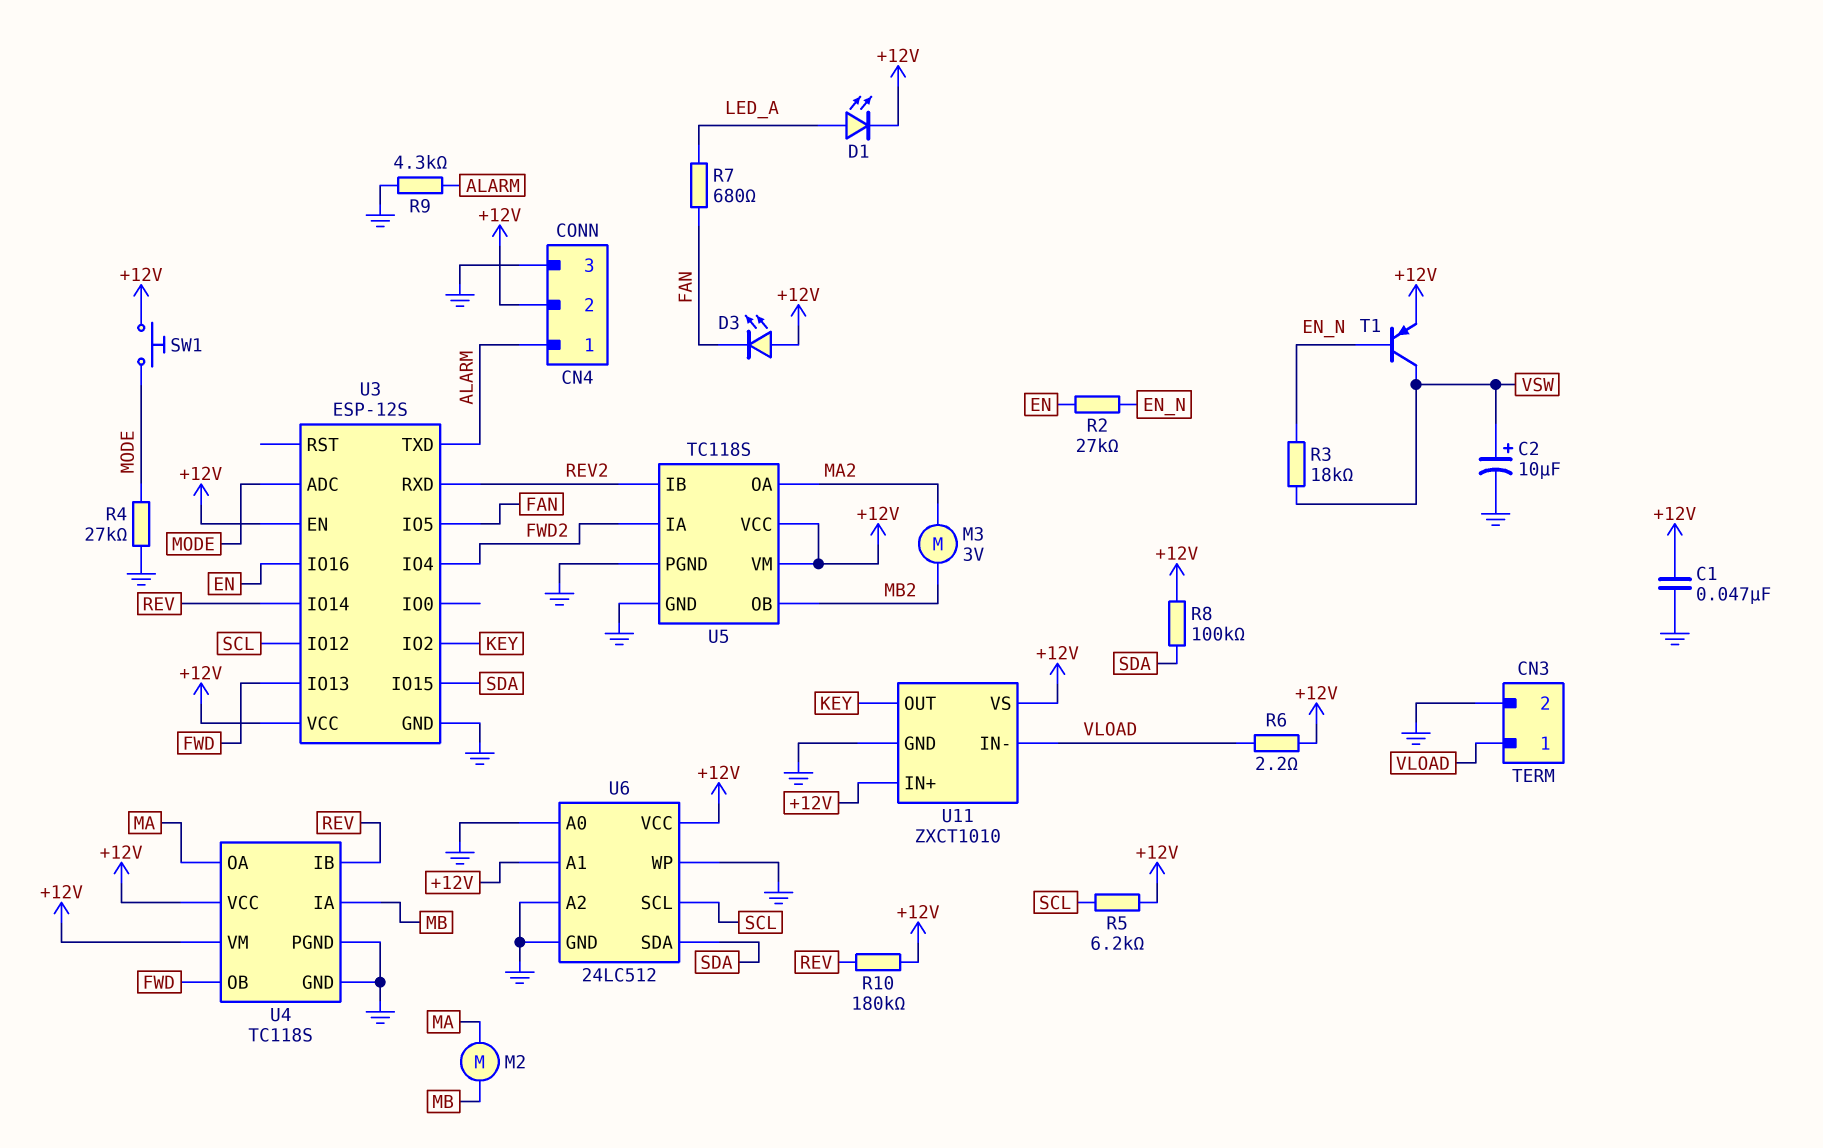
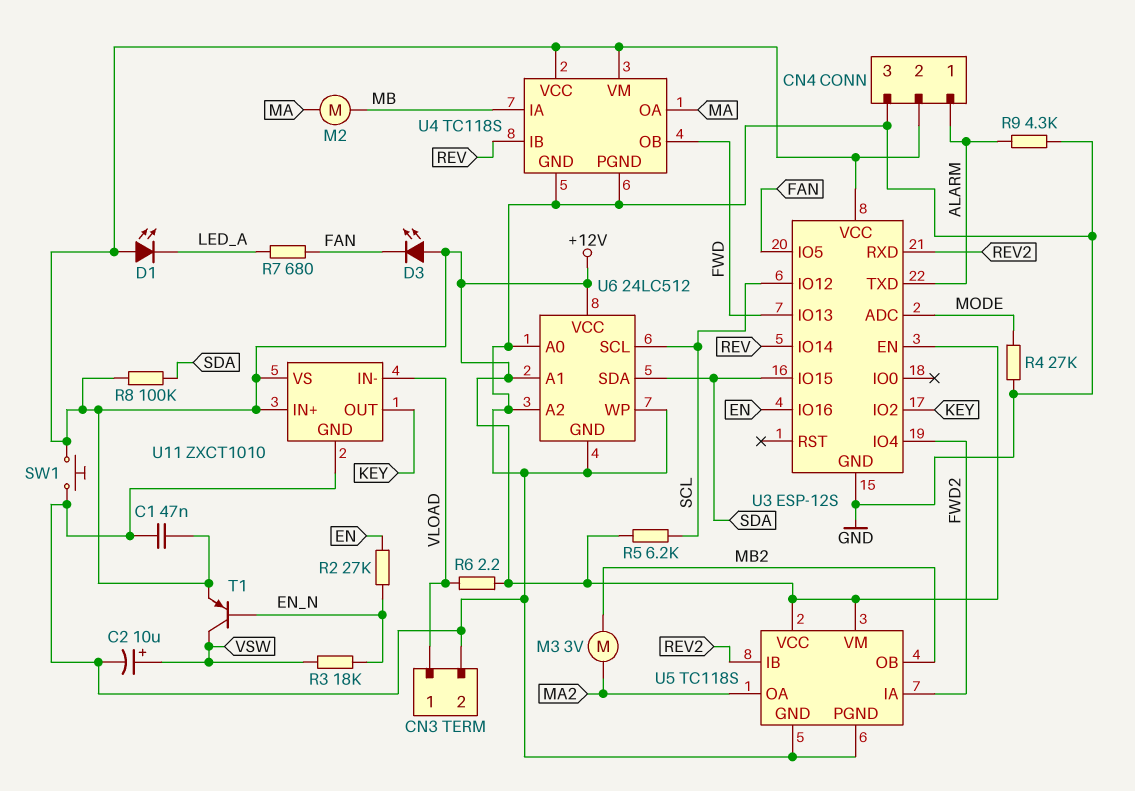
D1: LED (A LED_A, K +12V) -> LED (A +12V, K LED_A)
R10: 180k (+12V, REV) -> none
SW1: button (+12V, MODE) -> button (+12V, GND)

